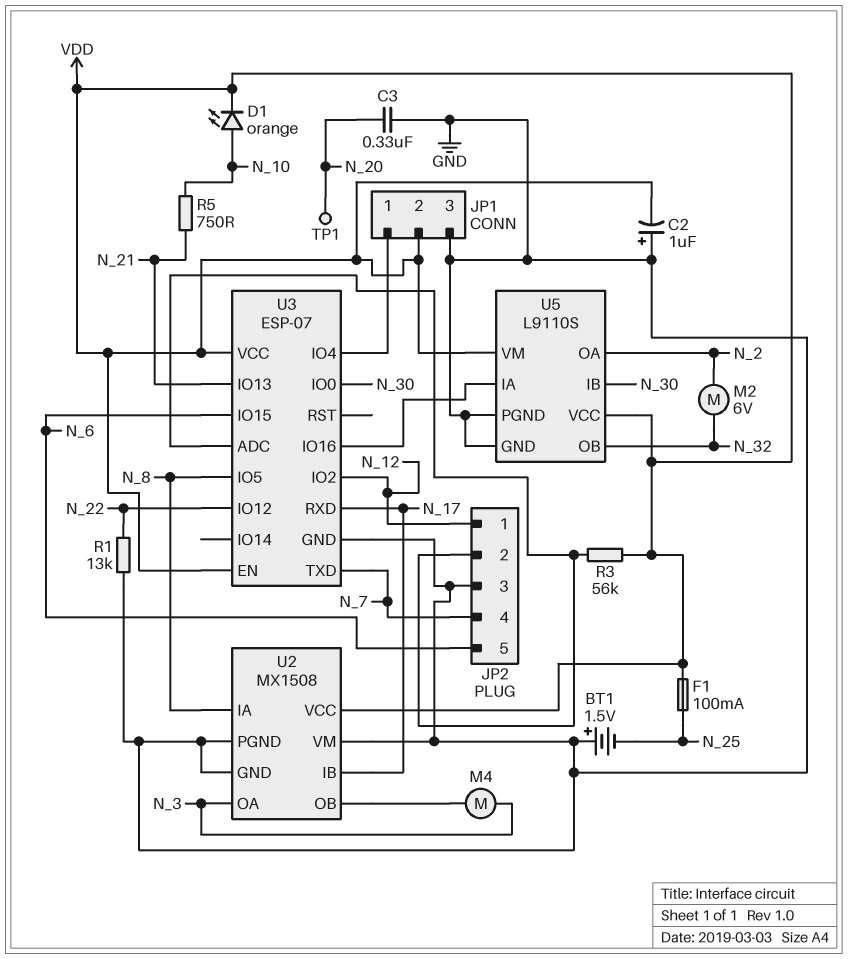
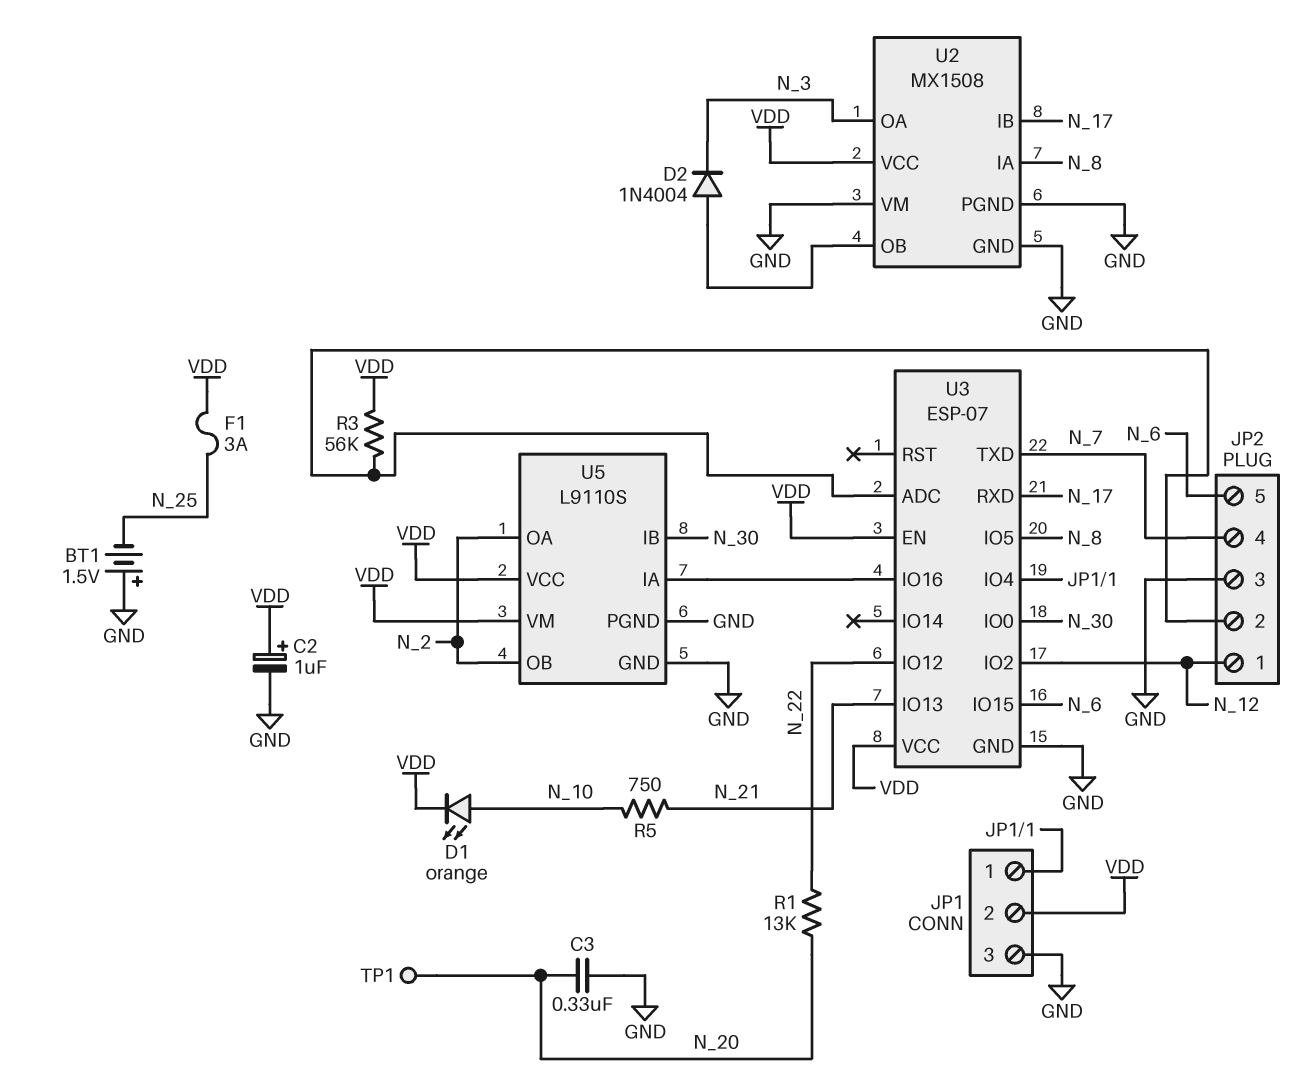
C2: 1uF (plus GND, minus VDD) -> 1uF (plus VDD, minus GND)
D2: none -> diode 1N4004 (A U2/OB, K N_3)
F1: 100mA (N_25, VDD) -> 3A (N_25, VDD)
M2: motor 6V (N_2, N_32) -> none
M4: motor (N_3, U2/OB) -> none
R1: 13k (GND, N_22) -> 13k (N_20, N_22)
U5 pin OB: N_32 -> N_2

